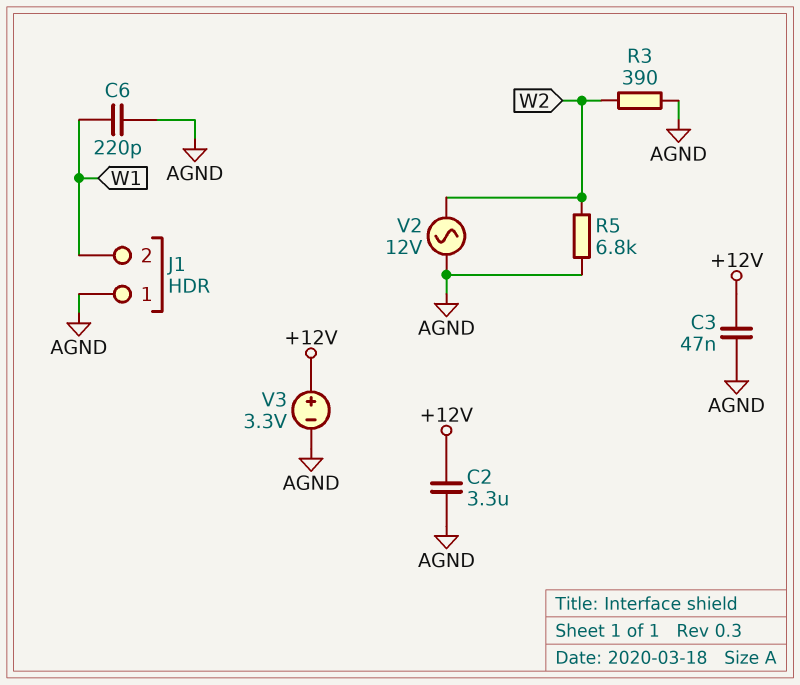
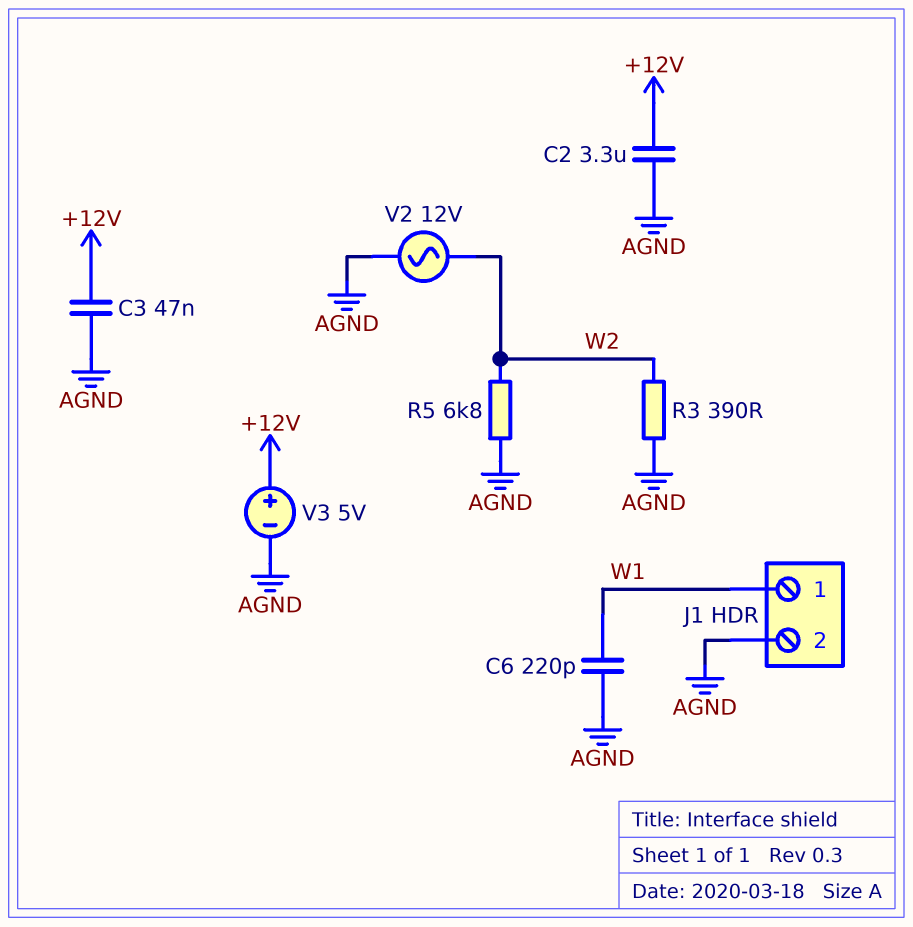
J1 pin 1: AGND -> W1
J1 pin 2: W1 -> AGND
V3: 3.3V (plus +12V, minus AGND) -> 5V (plus +12V, minus AGND)

